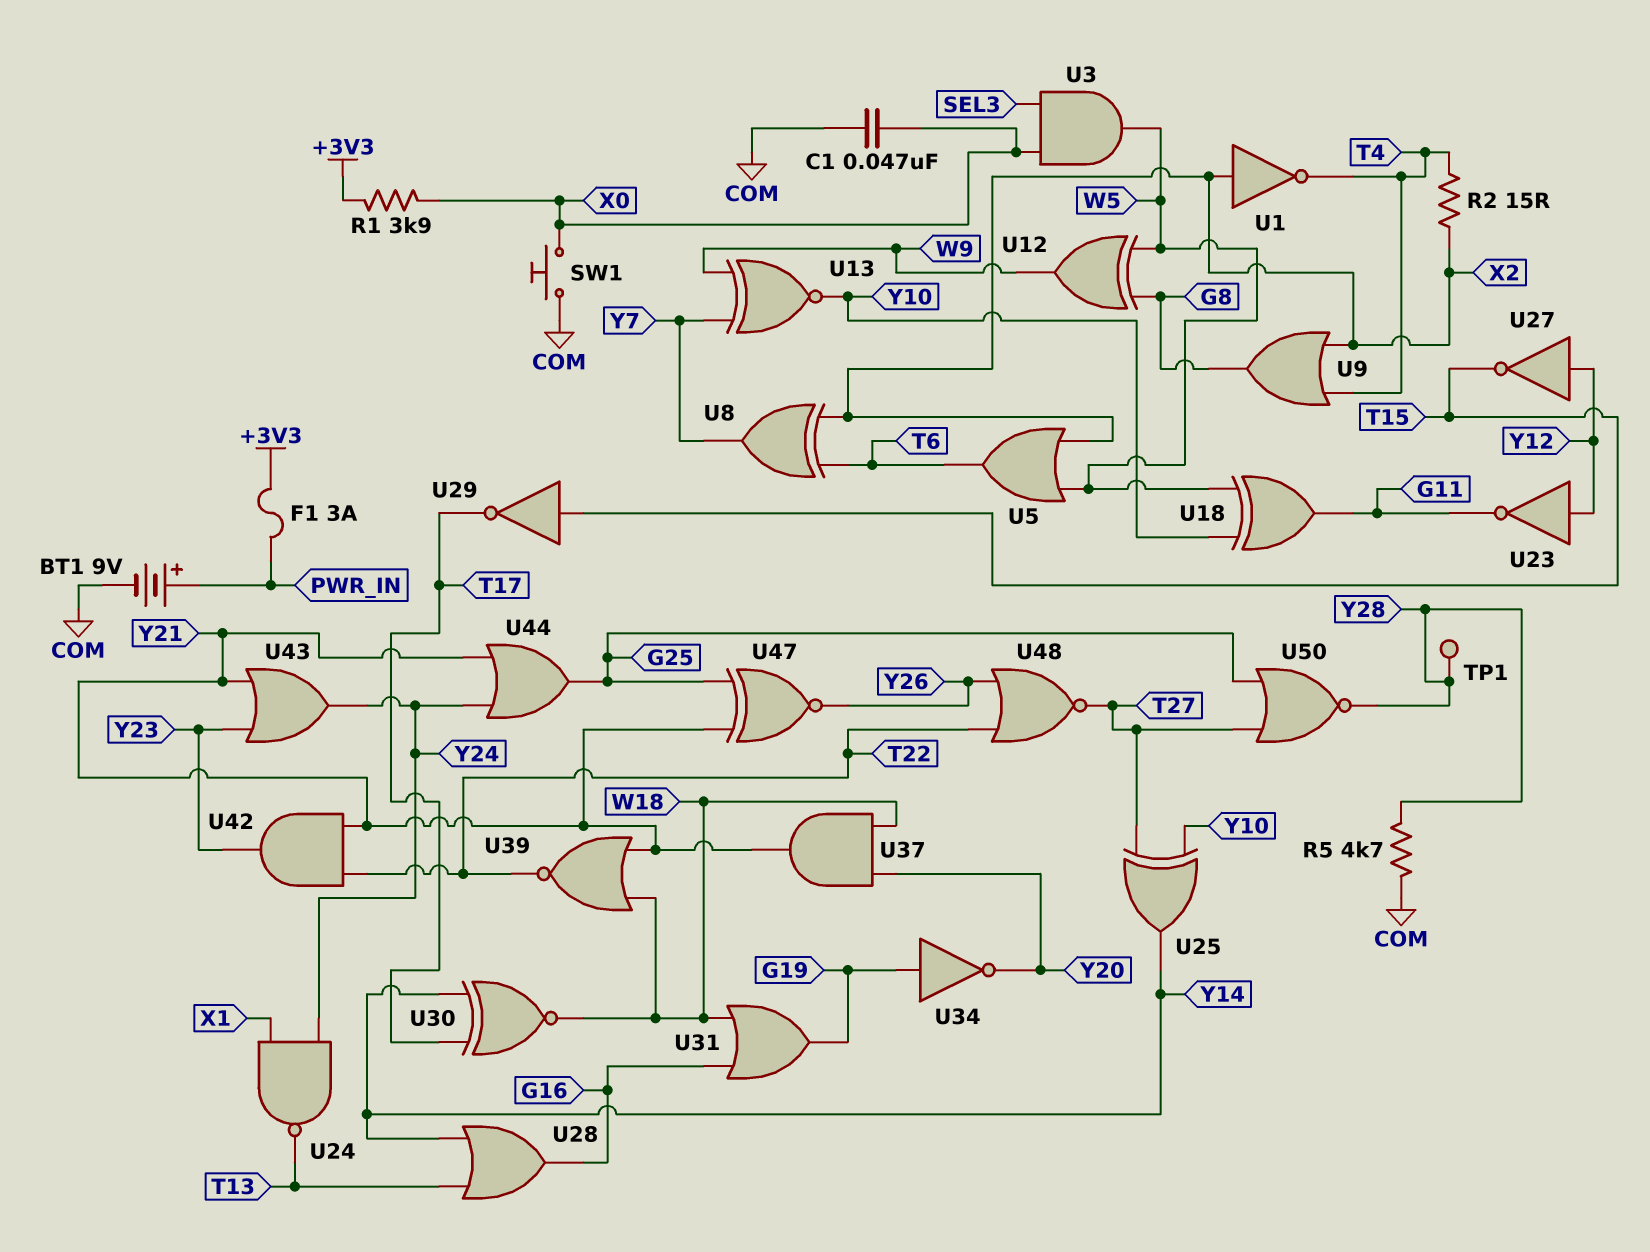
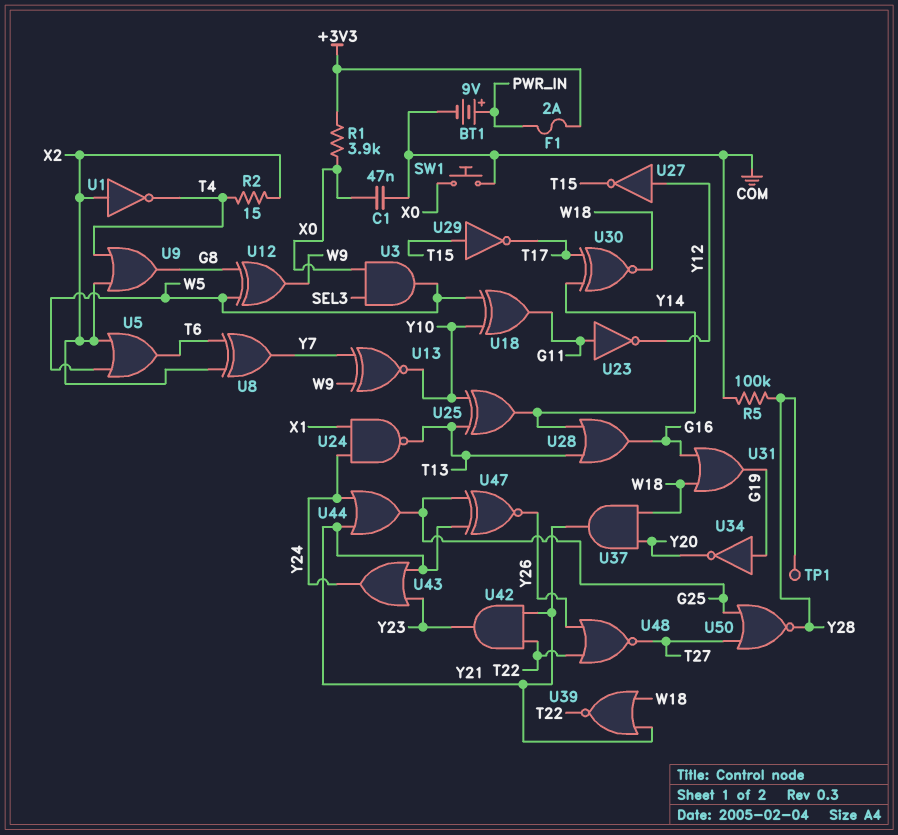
F1: 3A (+3V3, PWR_IN) -> 2A (+3V3, PWR_IN)
R5: 4.7k (COM, Y28) -> 100k (COM, Y28)
U23: NOT (in Y12, out G11) -> NOT (in G11, out Y12)
U25: XOR (in T27, in Y10, out Y14) -> XOR (in T13, in Y10, out Y14)

